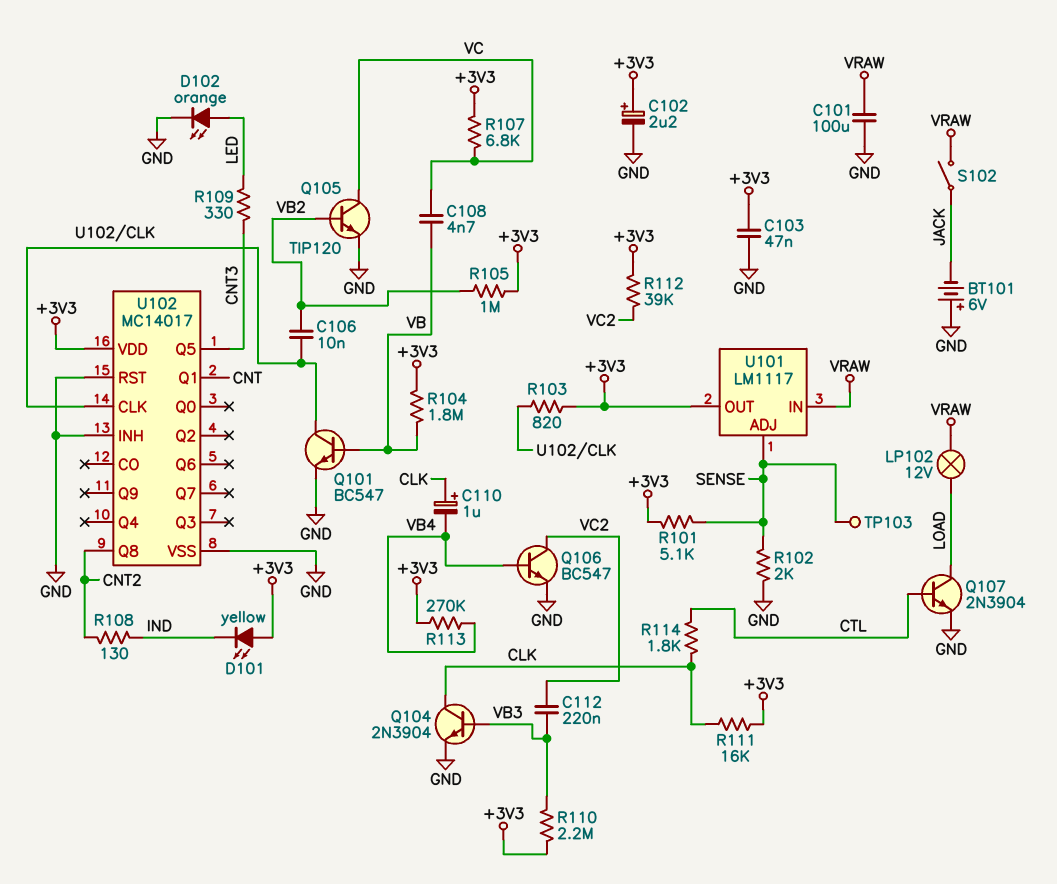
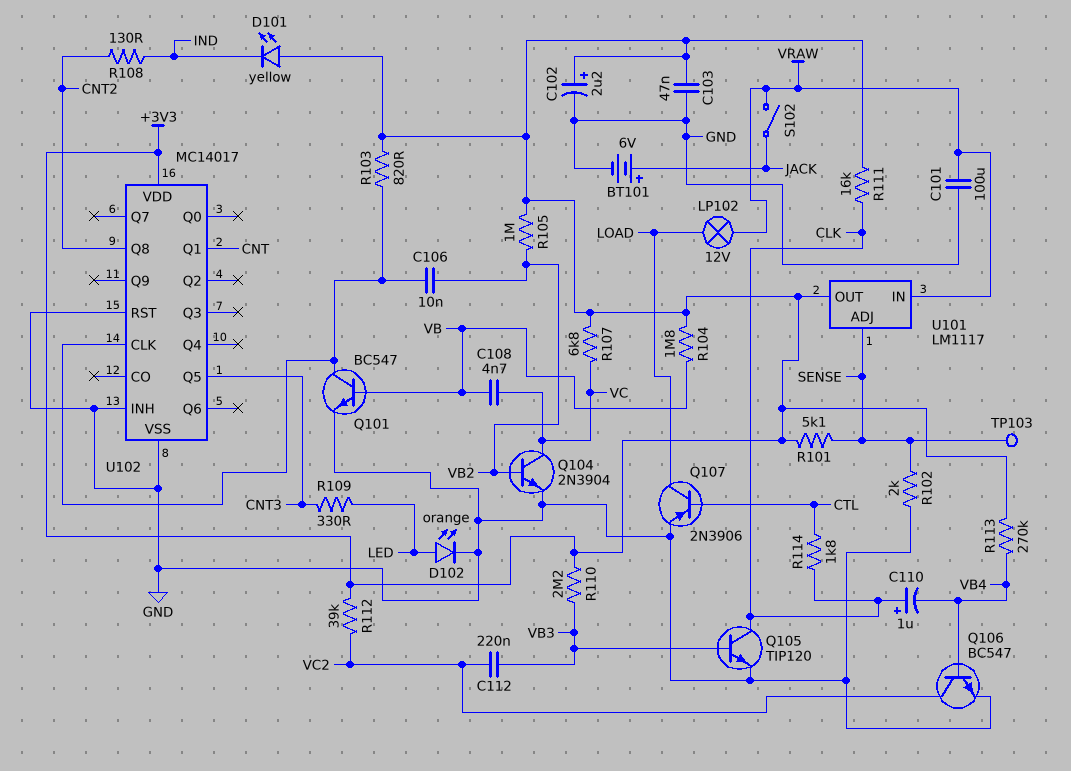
BT101: 6V (plus GND, minus JACK) -> 6V (plus JACK, minus GND)
Q104: NPN 2N3904 (B VB3, C CLK, E GND) -> NPN 2N3904 (B VB2, C VC, E GND)
Q105: NPN TIP120 (B VB2, C VC, E GND) -> NPN TIP120 (B VB3, C CLK, E GND)
Q107: NPN 2N3904 (B CTL, C LOAD, E GND) -> PNP 2N3906 (B CTL, C LOAD, E GND)

